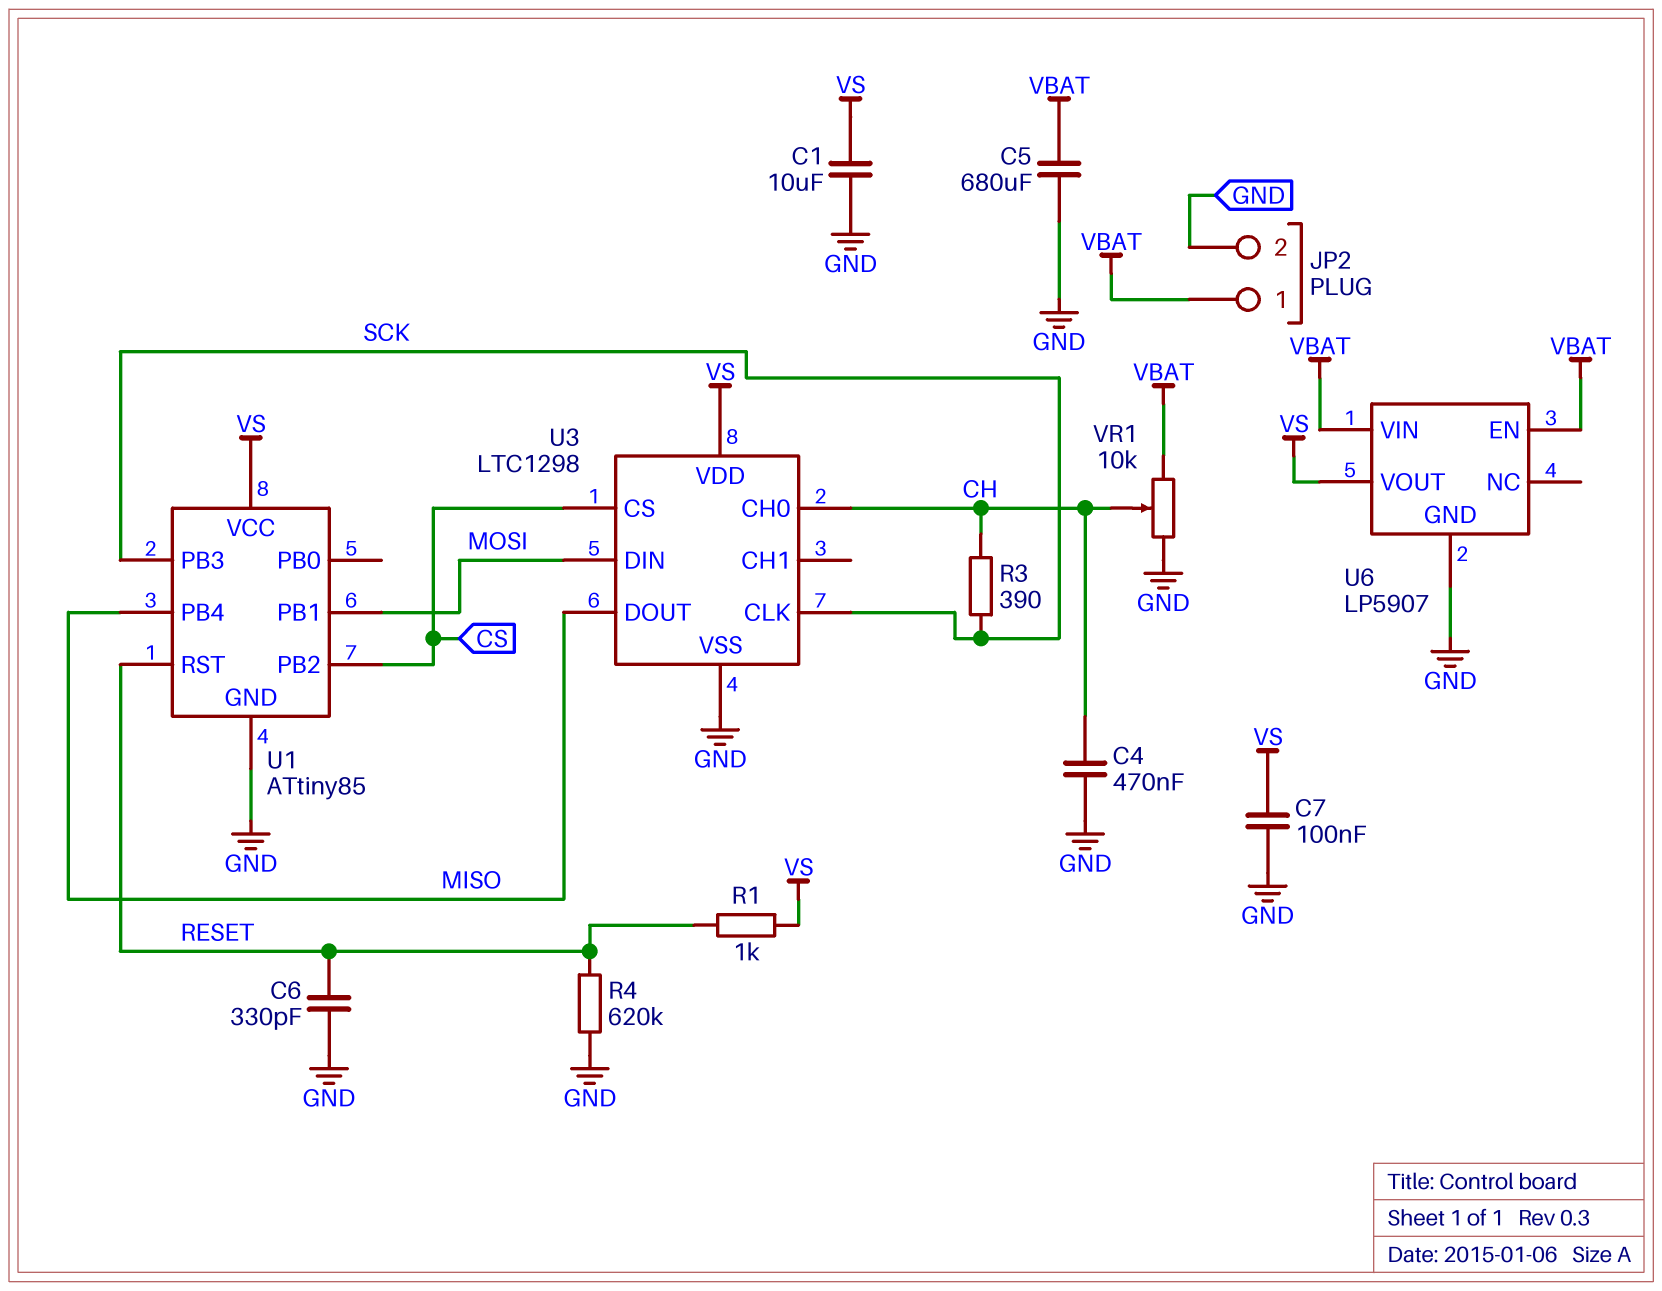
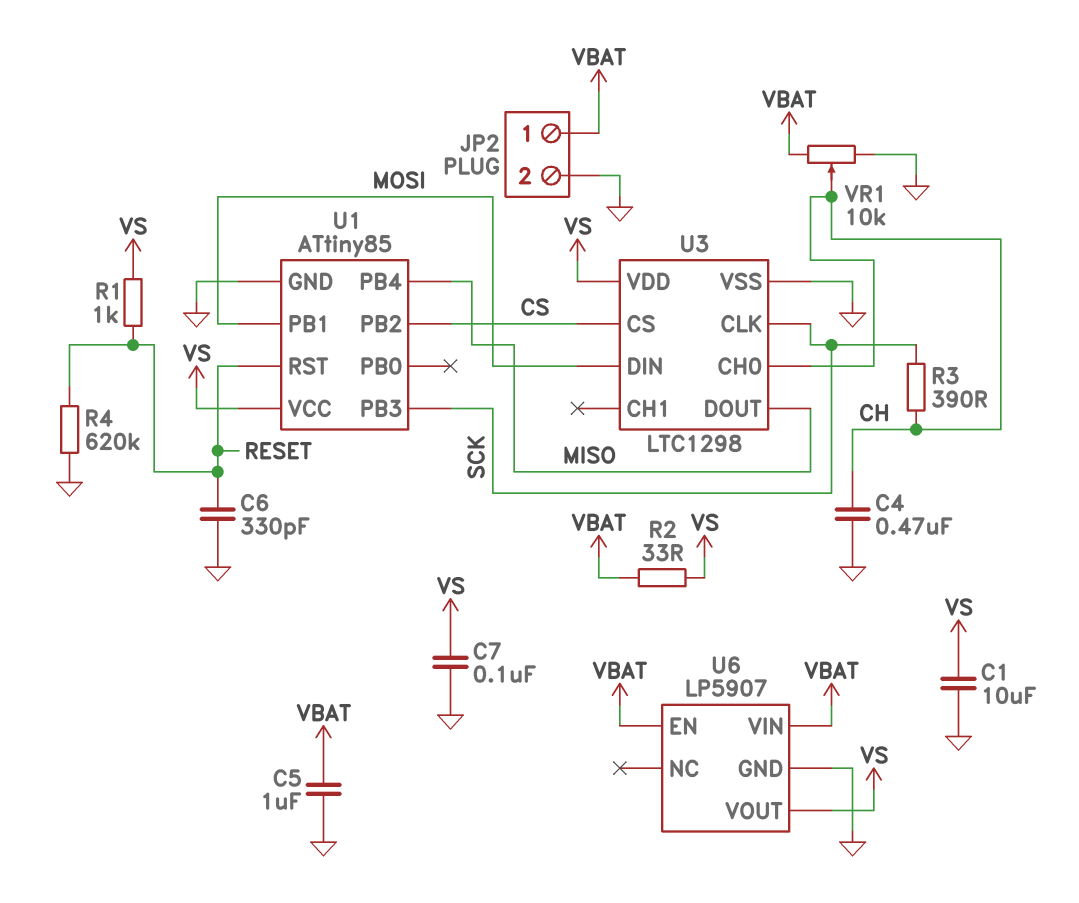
C5: 680uF (GND, VBAT) -> 1uF (GND, VBAT)
R2: none -> 33 (VBAT, VS)

